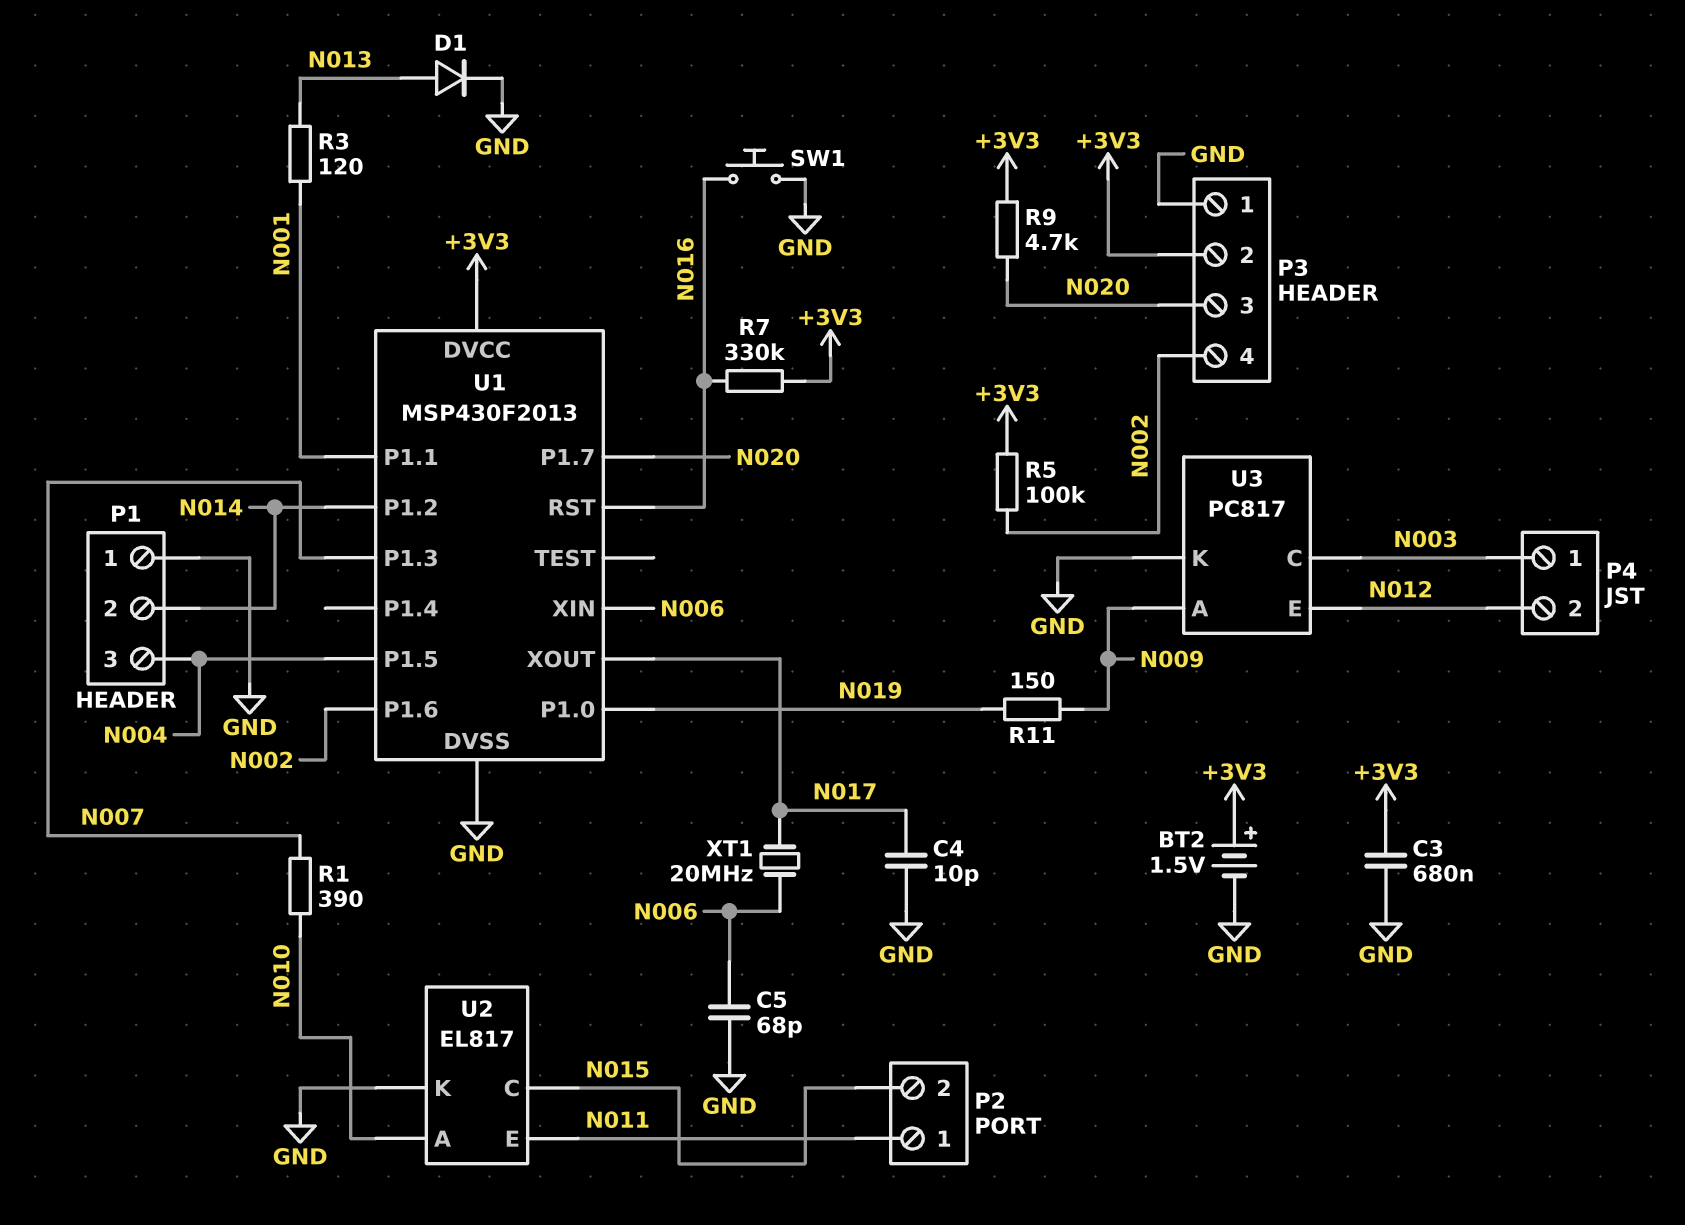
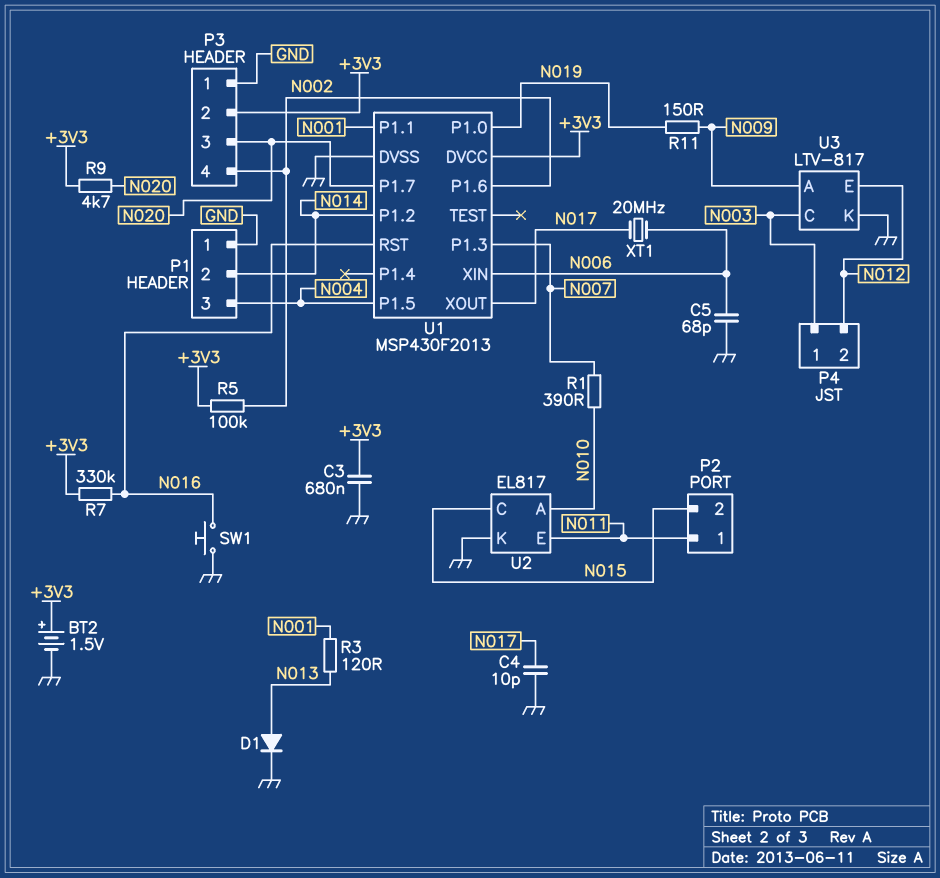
U3: PC817 -> LTV-817

